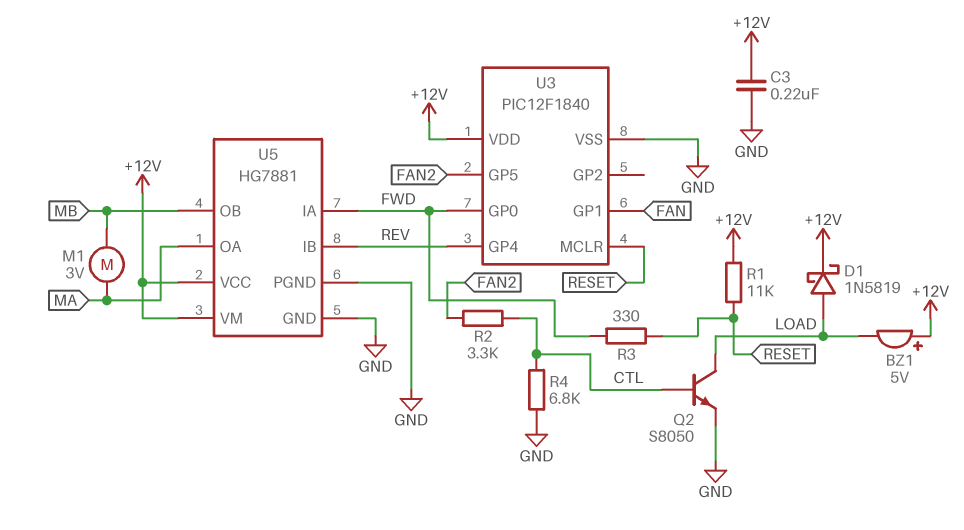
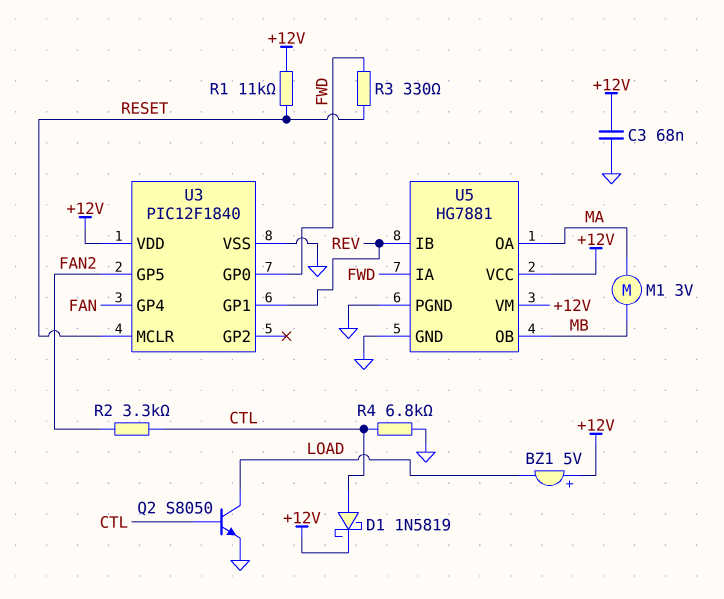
C3: 220nF (+12V, GND) -> 68nF (+12V, GND)
D1: schottky 1N5819 (A LOAD, K +12V) -> schottky 1N5819 (A CTL, K +12V)
U3 pin GP1: FAN -> REV
U3 pin GP4: REV -> FAN

